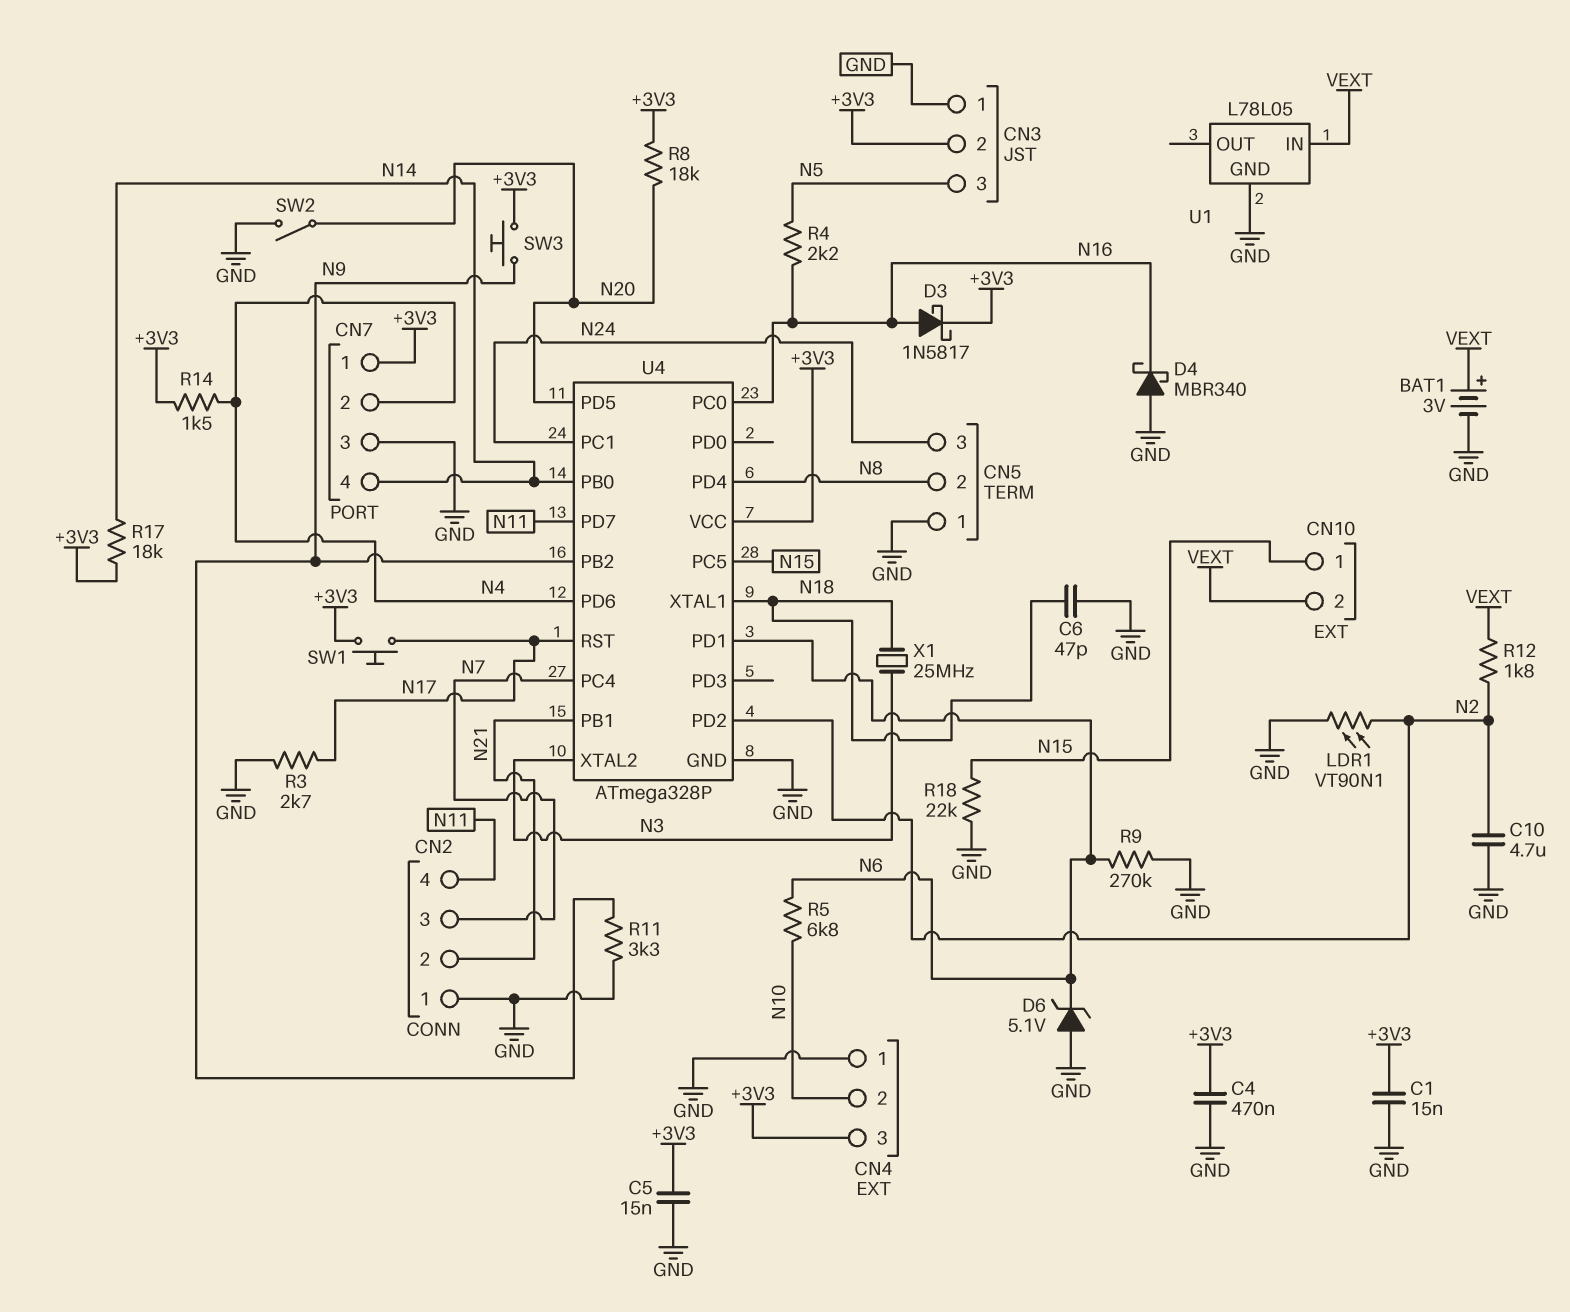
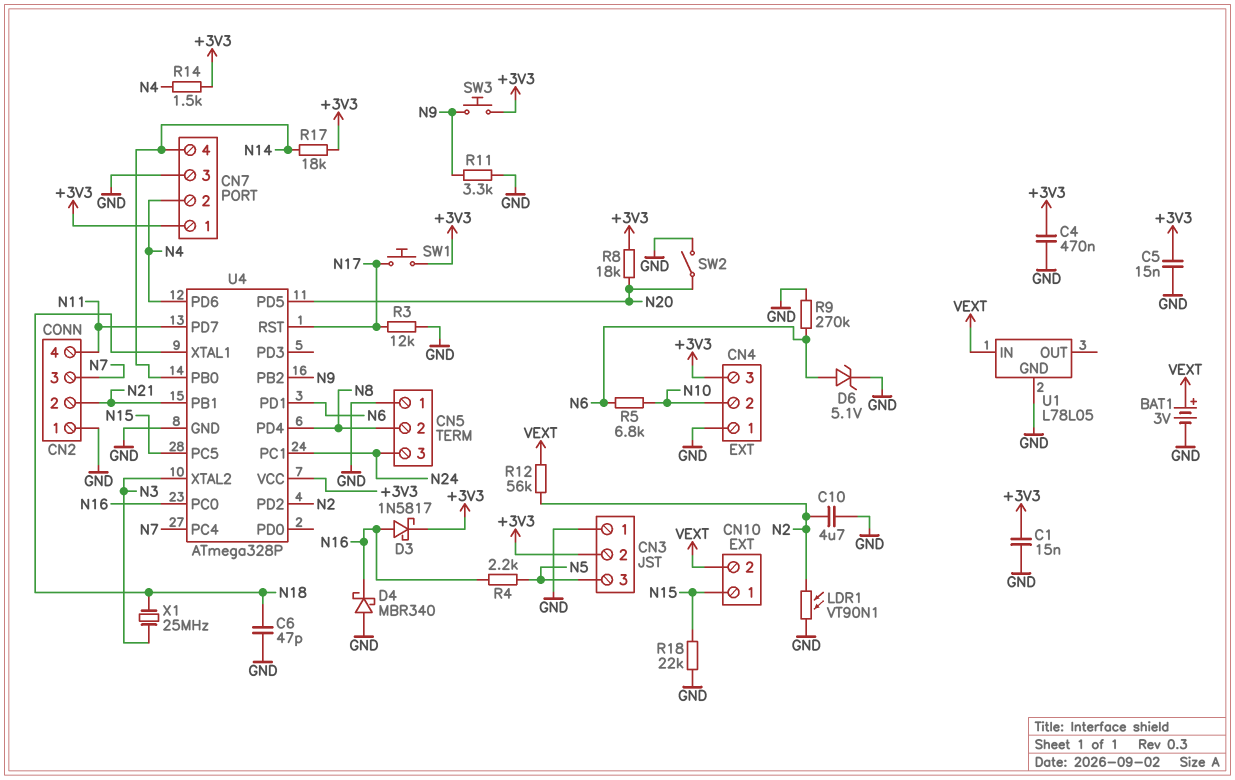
D6: zener 5.1V (A GND, K N6) -> zener 5.1V (A N6, K GND)
R3: 2.7k (GND, N17) -> 12k (GND, N17)
R12: 1.8k (N2, VEXT) -> 56k (N2, VEXT)

